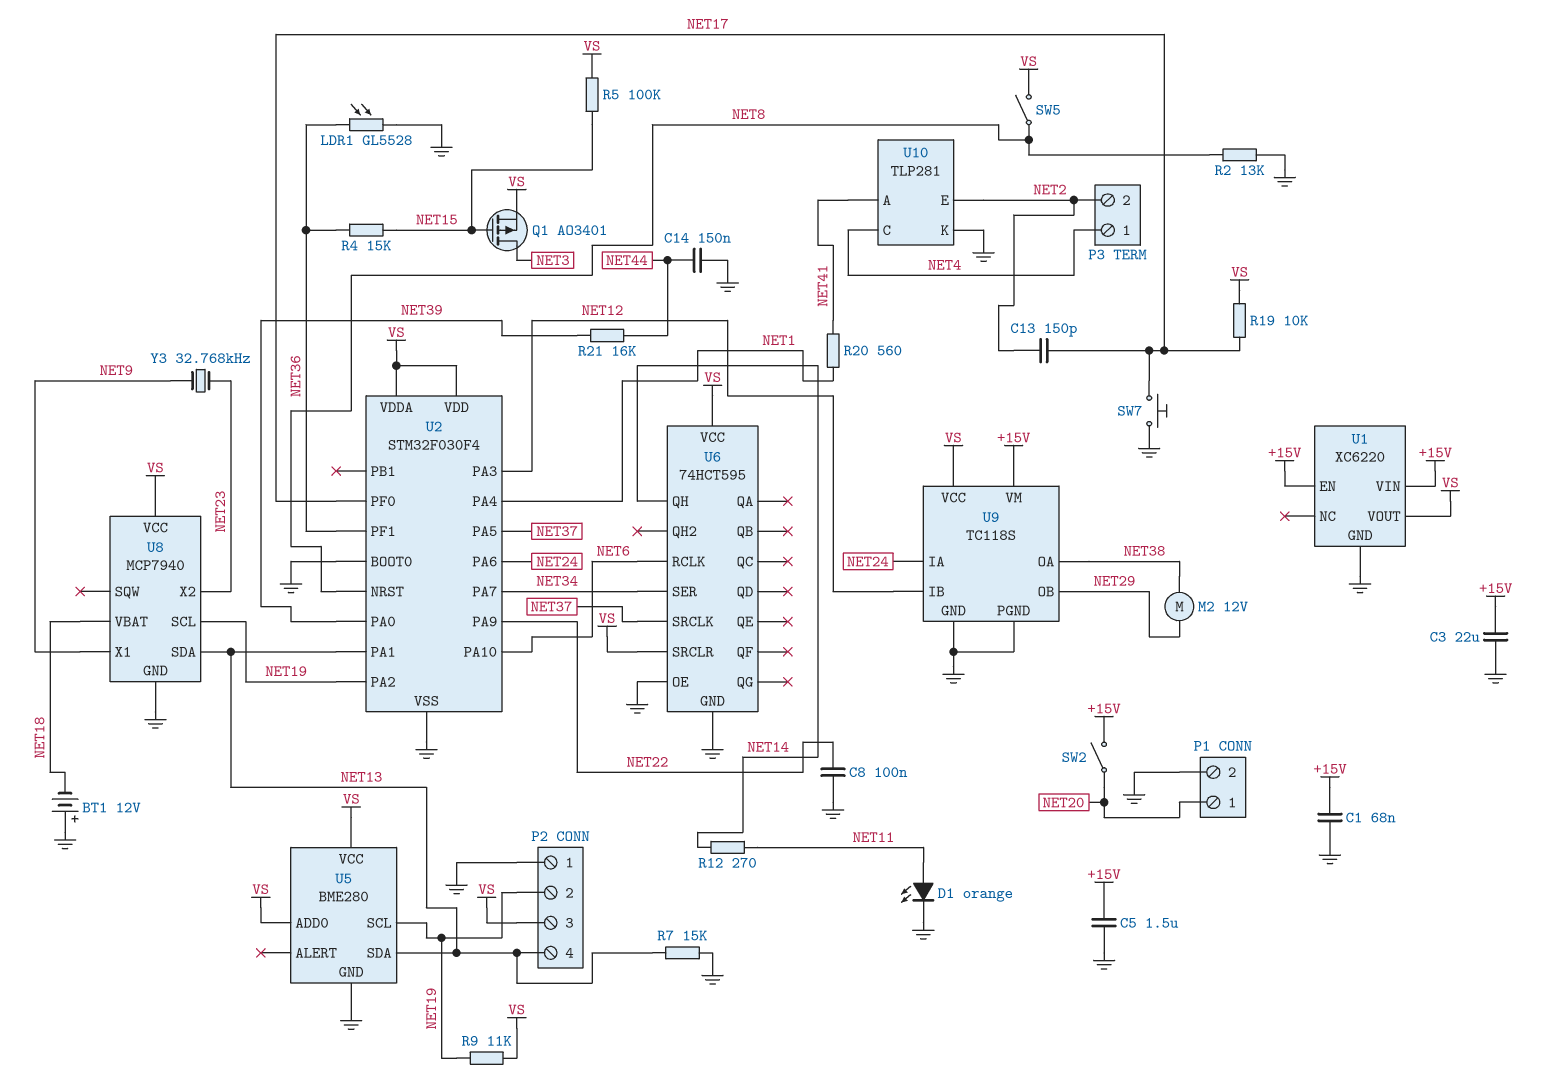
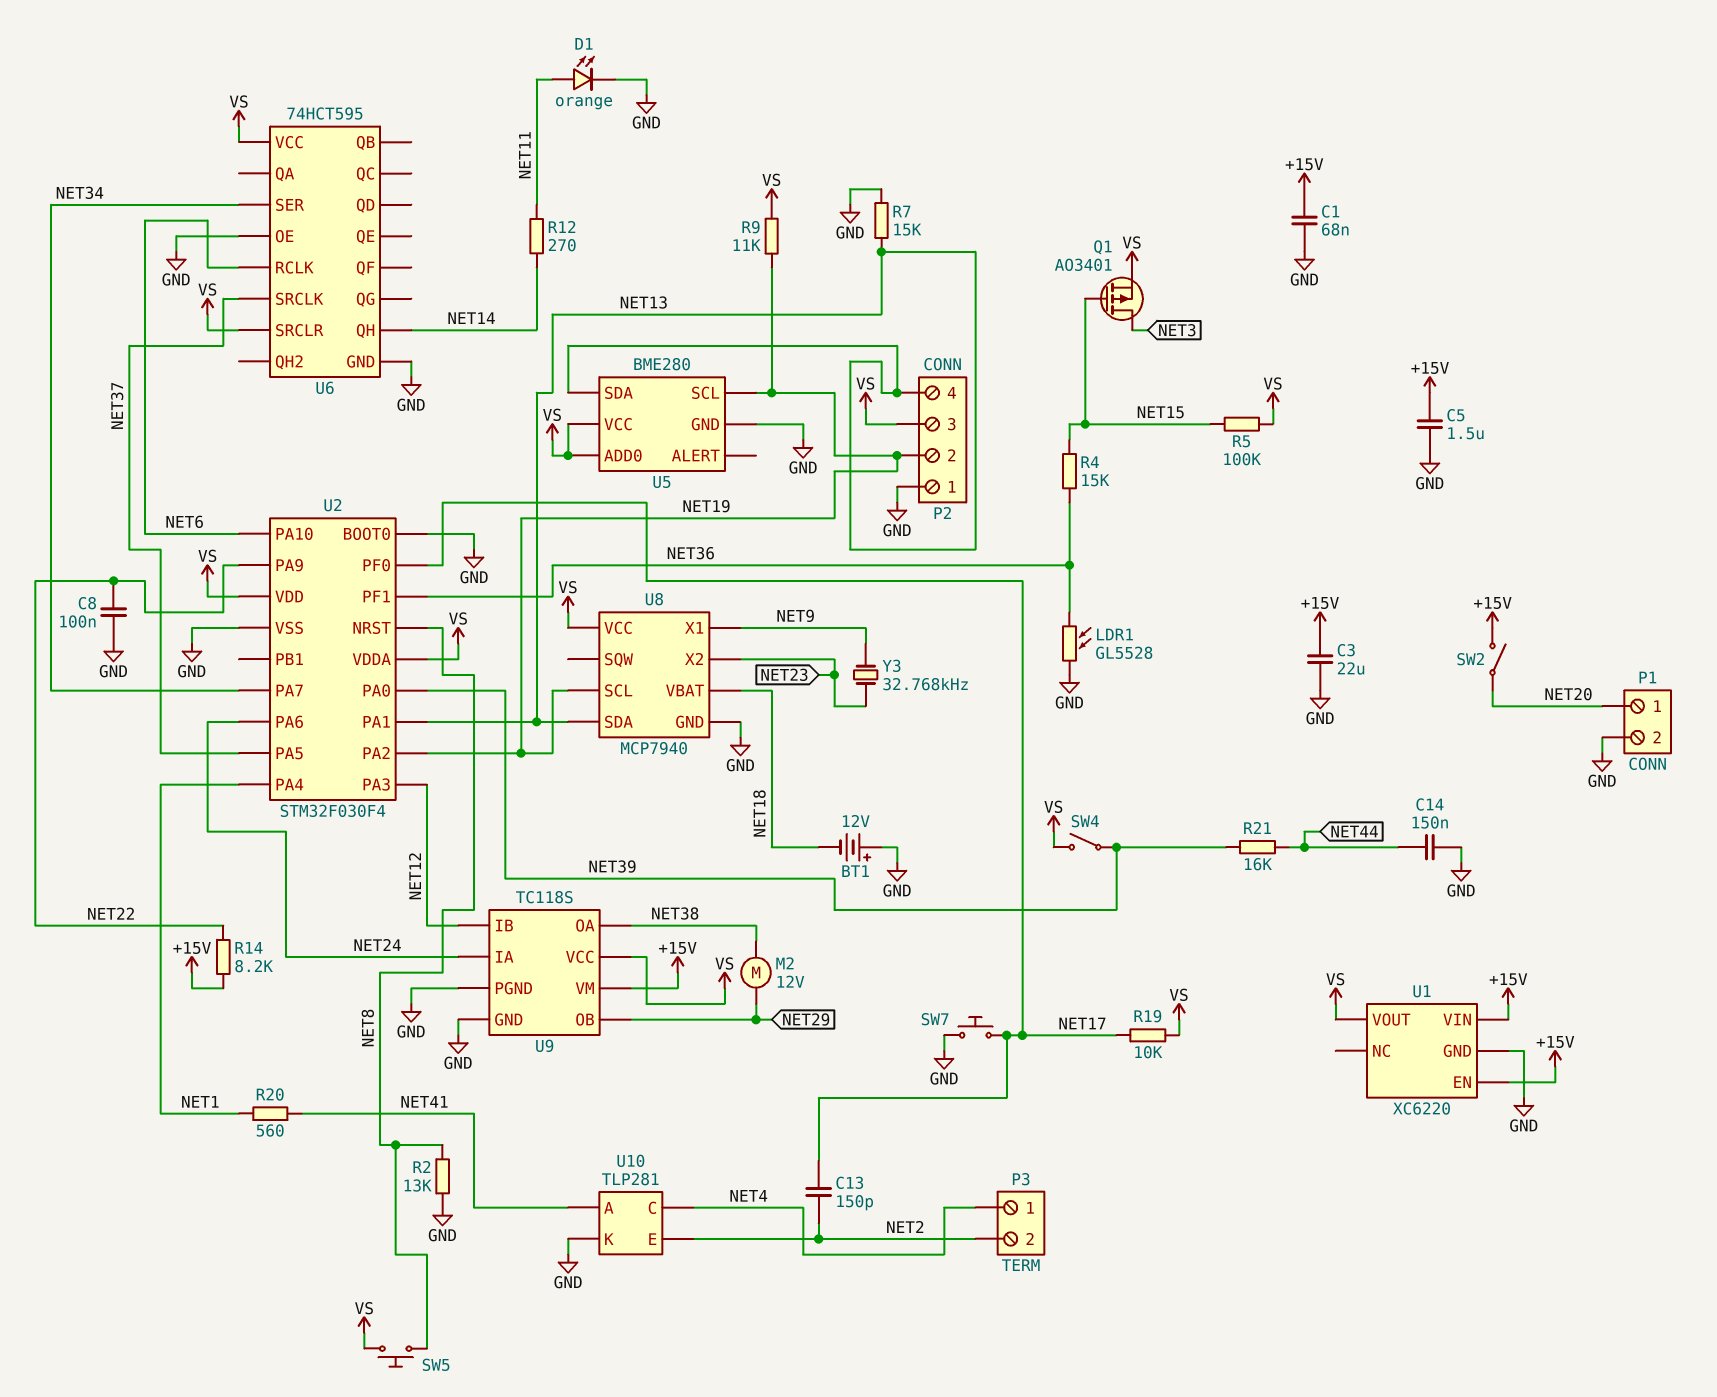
R14: none -> 8.2k (+15V, NET22)
SW4: none -> switch (NET39, VS)
SW5: switch (NET8, VS) -> button (NET8, VS)

